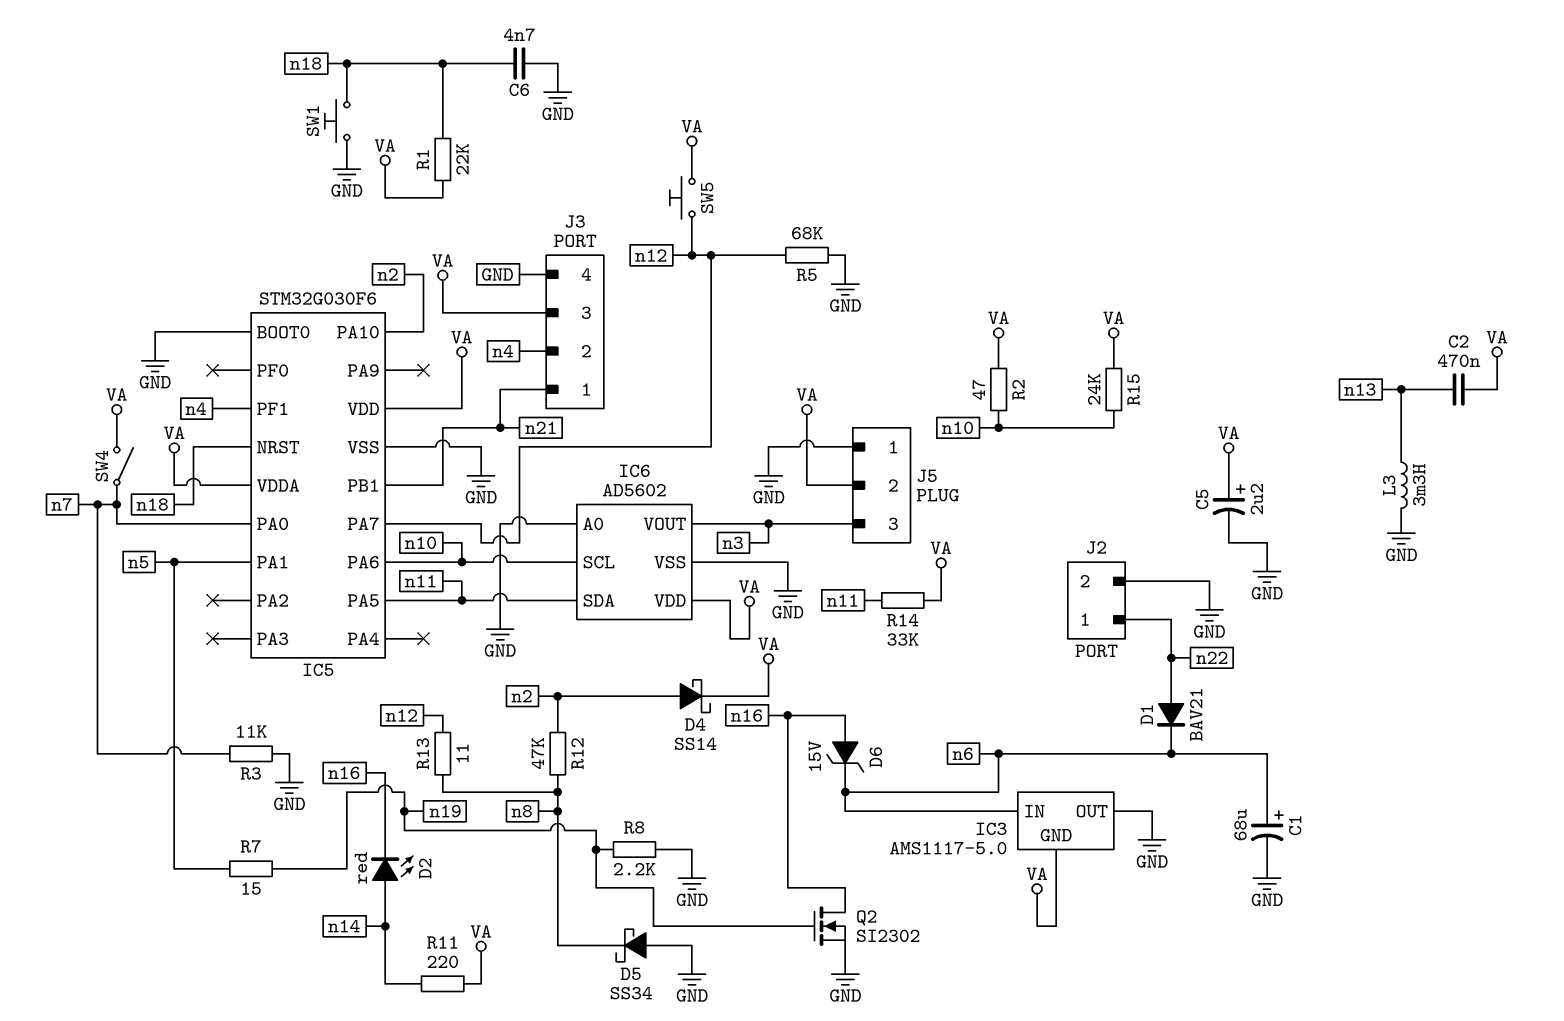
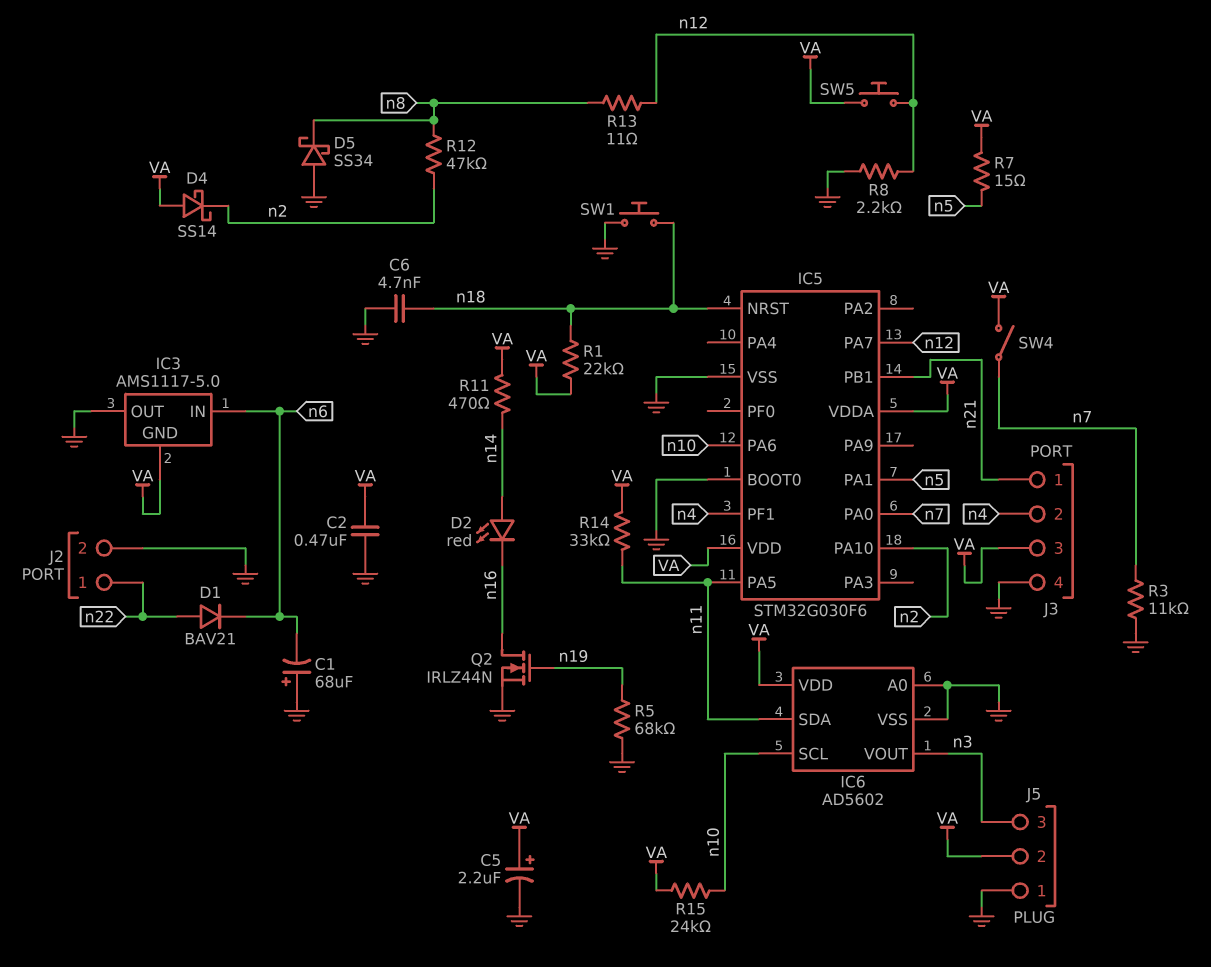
C1: 68uF (plus n6, minus GND) -> 68uF (plus GND, minus n6)
C2: 470nF (VA, n13) -> 470nF (GND, VA)
D4: schottky SS14 (A n2, K VA) -> schottky SS14 (A VA, K n2)
D6: zener 15V (A n16, K n6) -> none
L3: 3.3mH (GND, n13) -> none
Q2: NMOS SI2302 (G n19, D n16, S GND) -> NMOS IRLZ44N (G n19, D n16, S GND)
R2: 47 (VA, n10) -> none
R5: 68k (GND, n12) -> 68k (GND, n19)
R7: 15 (n5, n19) -> 15 (VA, n5)
R8: 2.2k (GND, n19) -> 2.2k (GND, n12)
R11: 220 (VA, n14) -> 470 (VA, n14)

